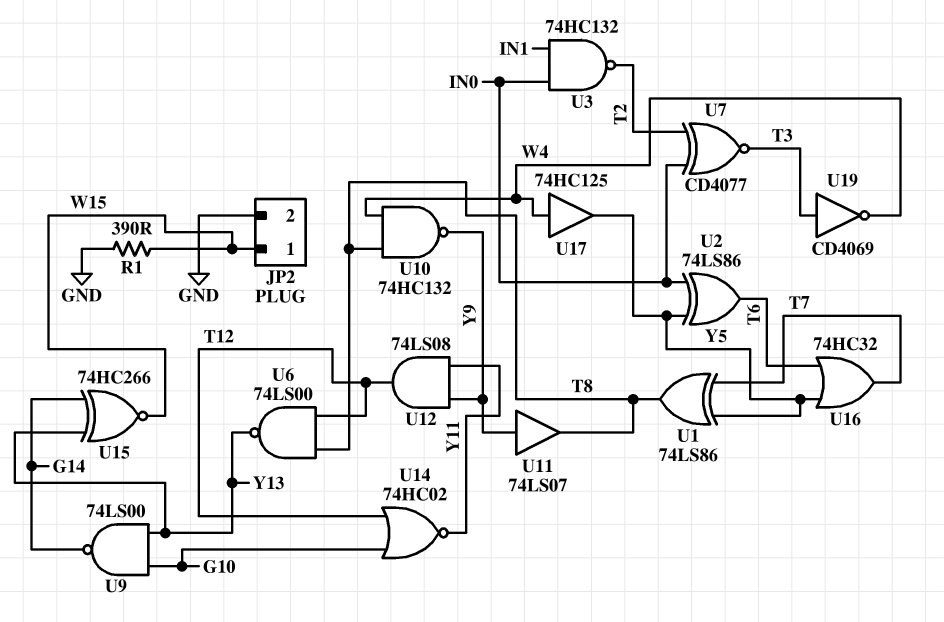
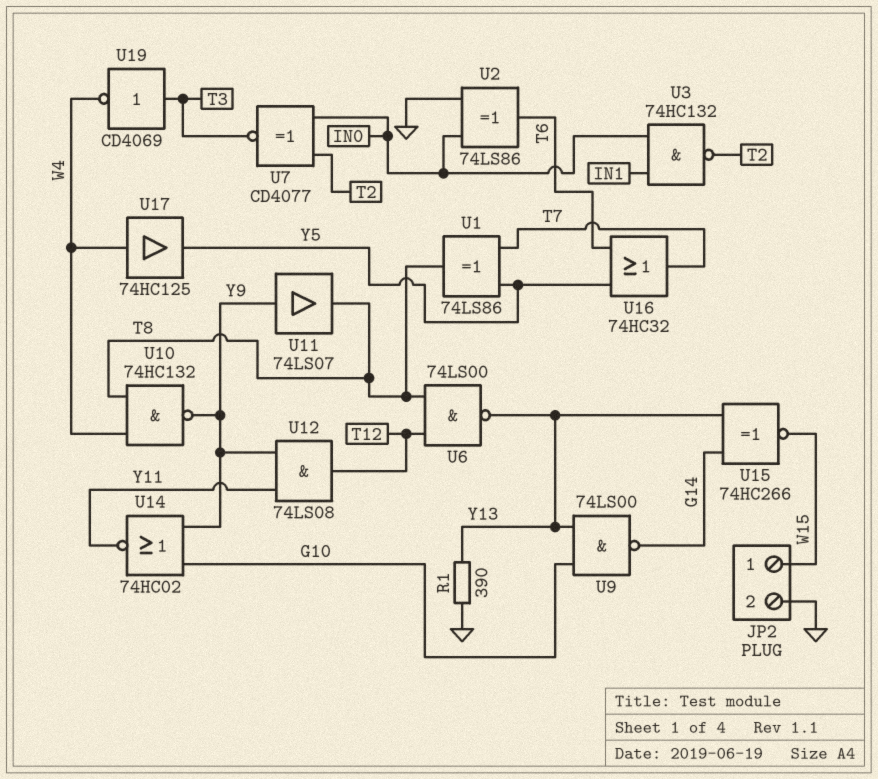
R1: 390 (GND, W15) -> 390 (GND, Y13)
U2: XOR 74LS86 (in IN0, in Y5, out T6) -> XOR 74LS86 (in GND, in IN0, out T6)
U14: NOR 74HC02 (in G10, in T12, out Y11) -> NOR 74HC02 (in G10, in Y9, out Y11)

